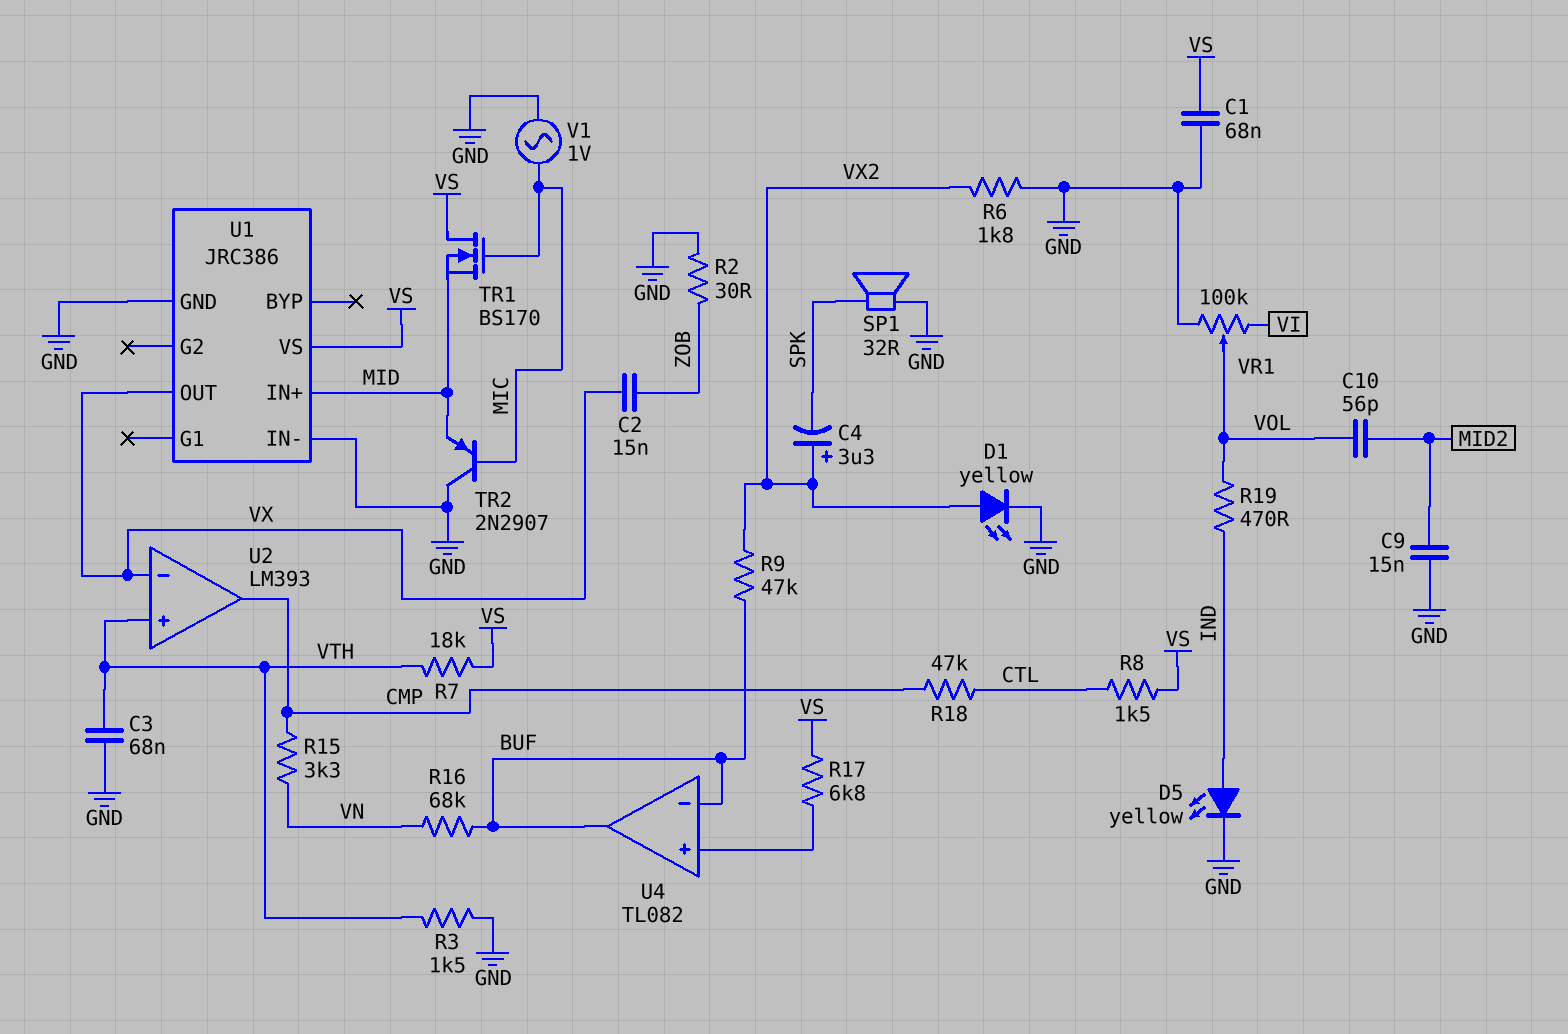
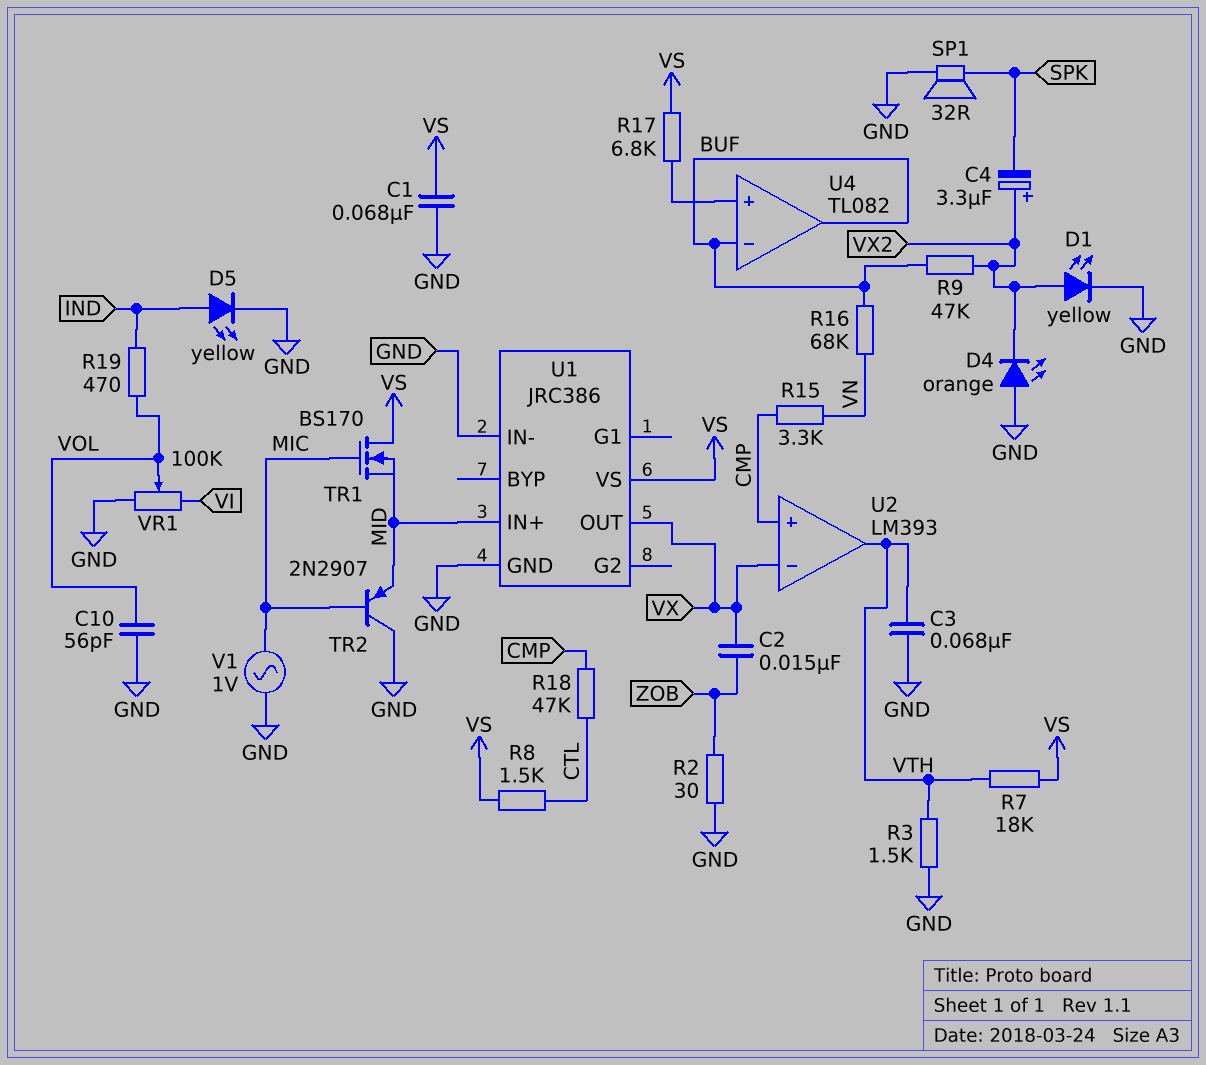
C9: 15nF (GND, MID2) -> none
C10: 56pF (MID2, VOL) -> 56pF (GND, VOL)
D4: none -> LED orange (A GND, K VX2)
R6: 1.8k (GND, VX2) -> none
U2 pin in+: VTH -> CMP
U2 pin out: CMP -> VTH

